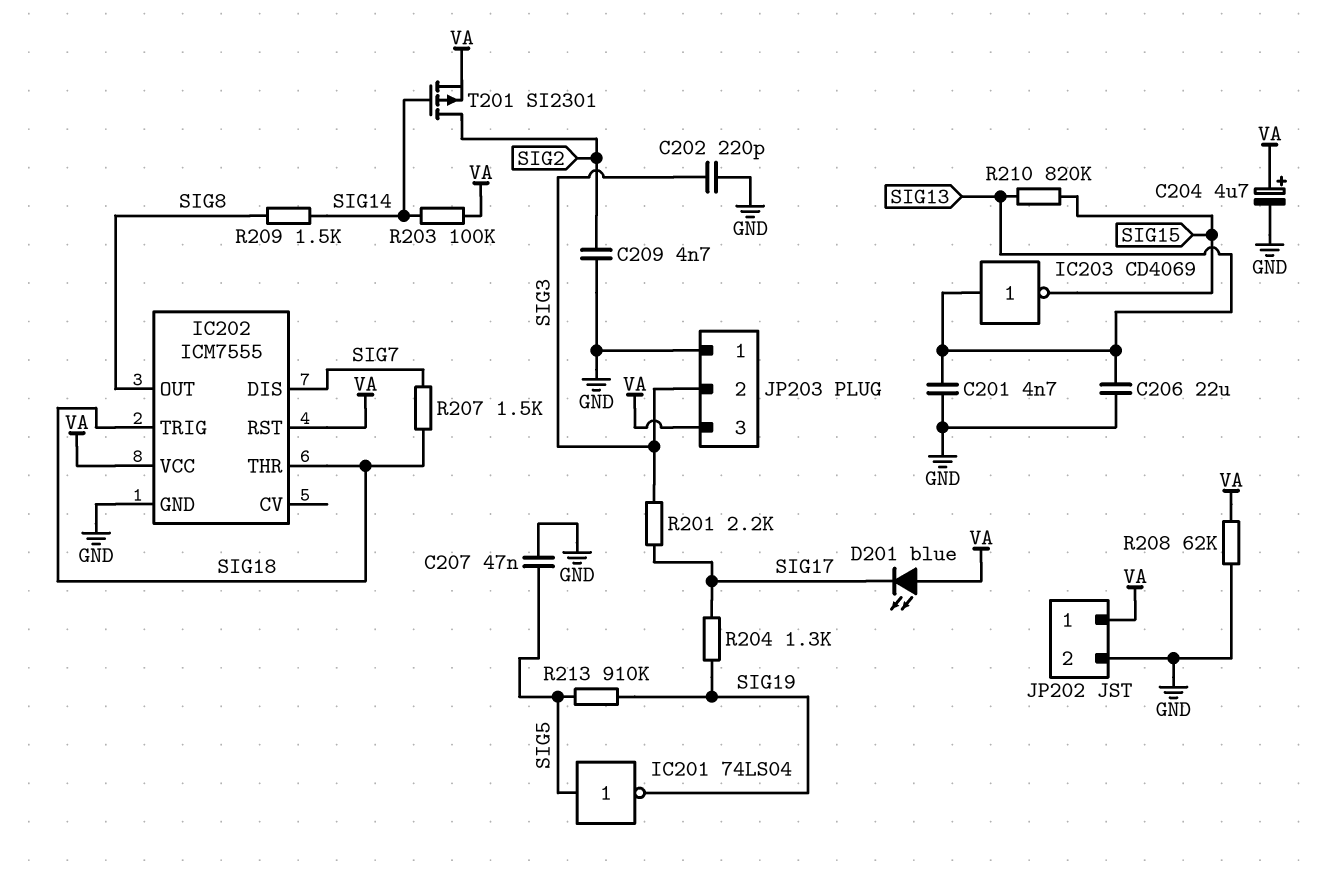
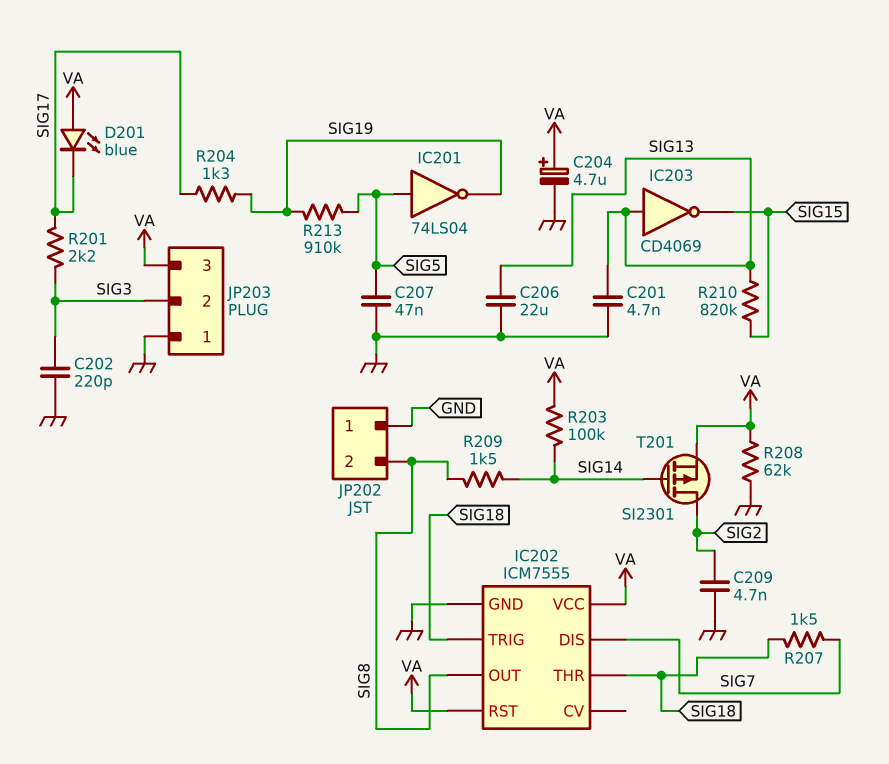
JP202 pin 1: VA -> GND
JP202 pin 2: GND -> SIG8

